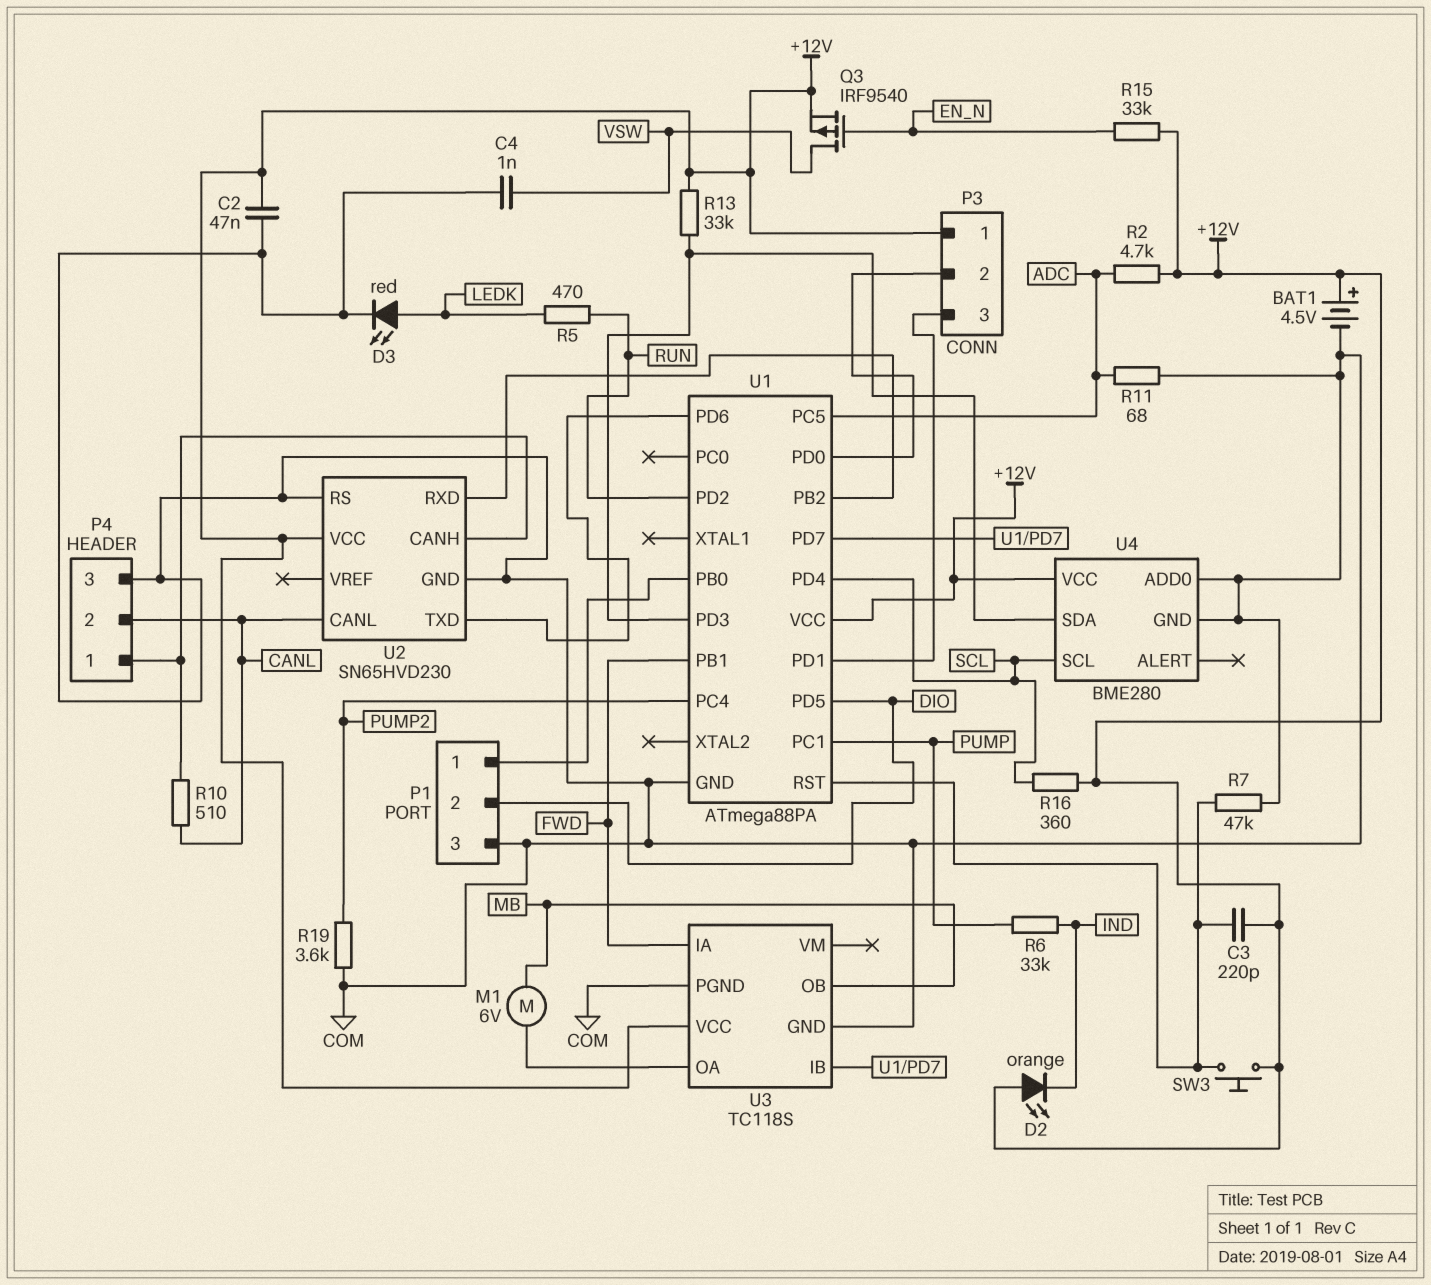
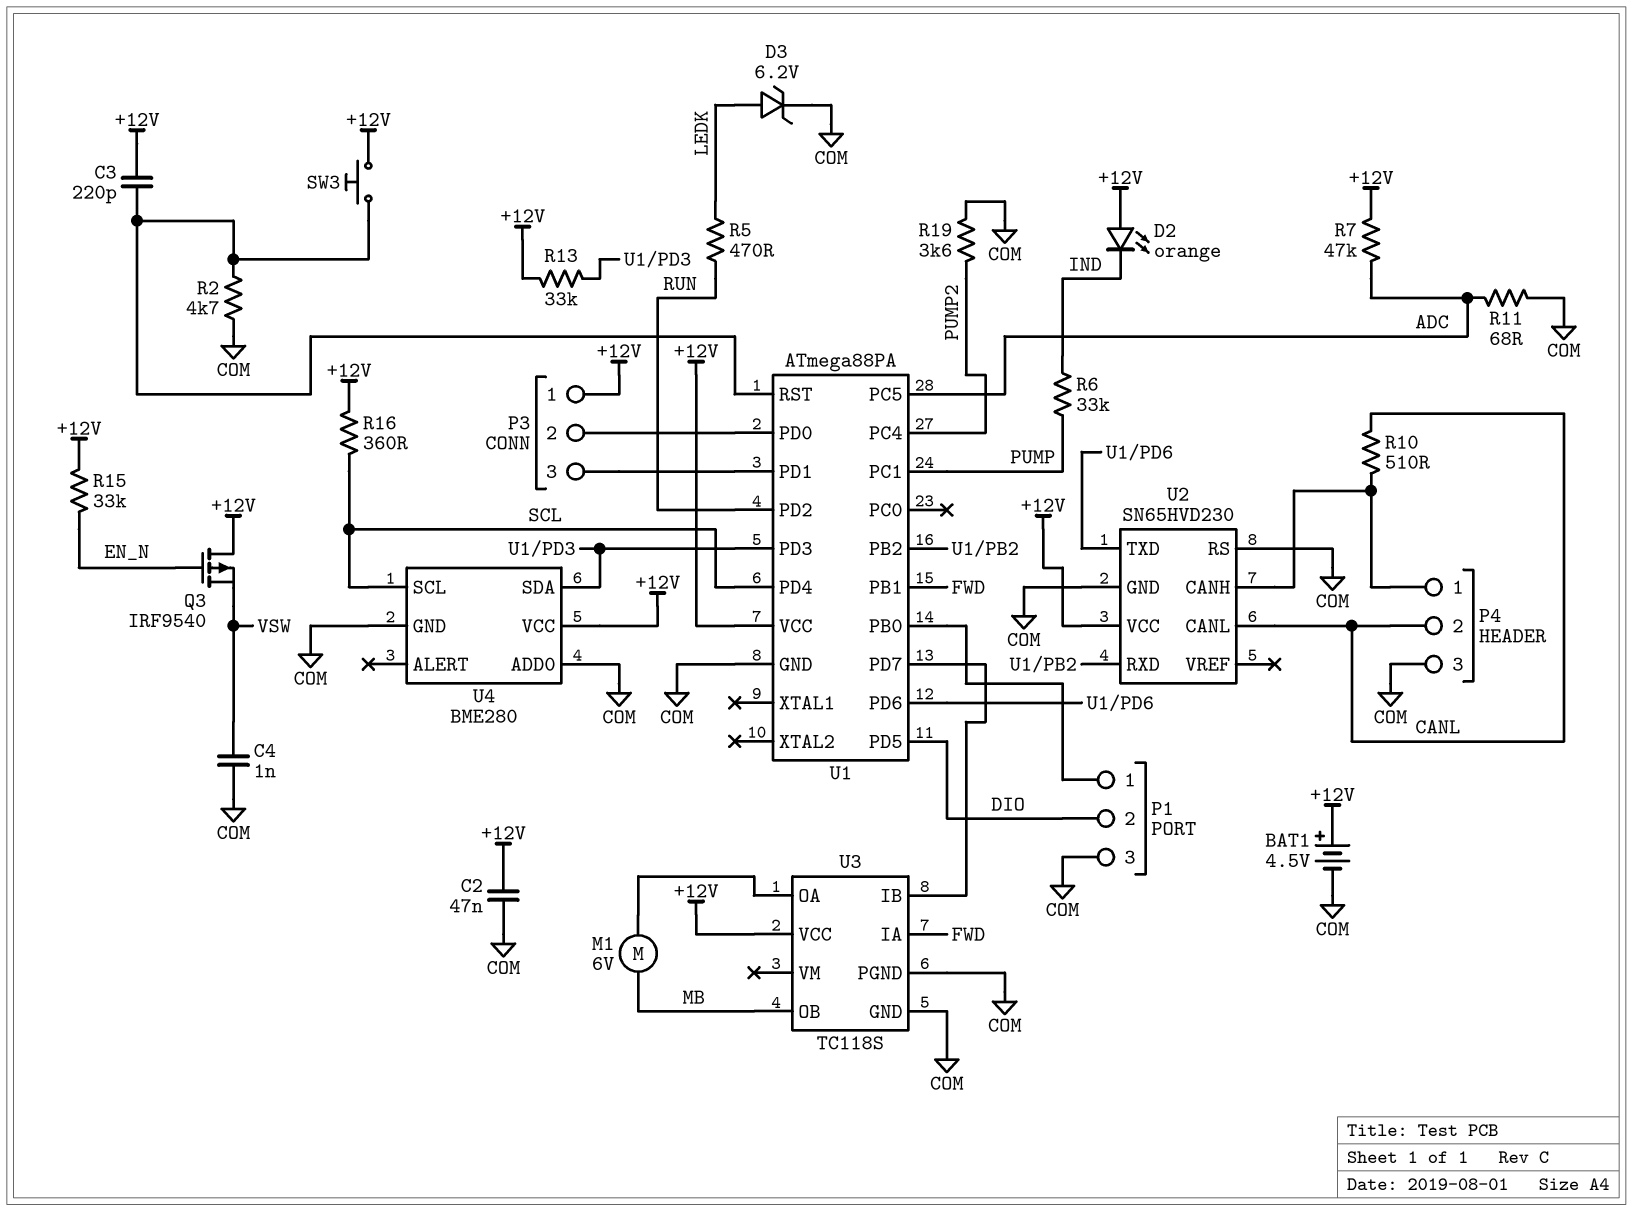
D3: LED red (A LEDK, K COM) -> zener 6.2V (A LEDK, K COM)
Q3: PMOS IRF9540 (G EN_N, D VSW, S +12V) -> PMOS IRF9540 (G EN_N, D +12V, S VSW)
R2: 4.7k (+12V, ADC) -> 4.7k (COM, U1/RST)
R7: 47k (COM, U1/RST) -> 47k (+12V, ADC)

